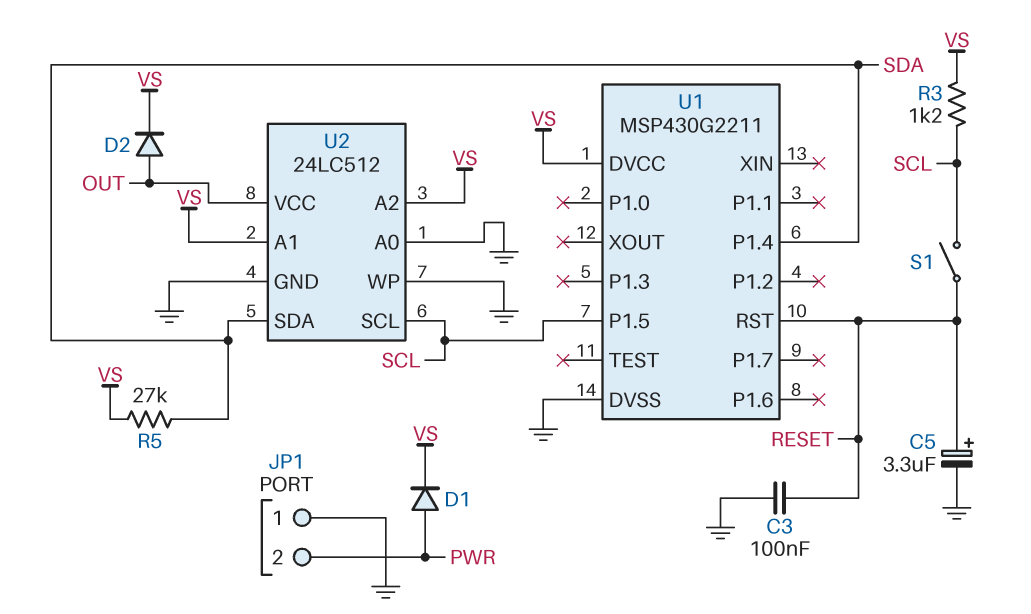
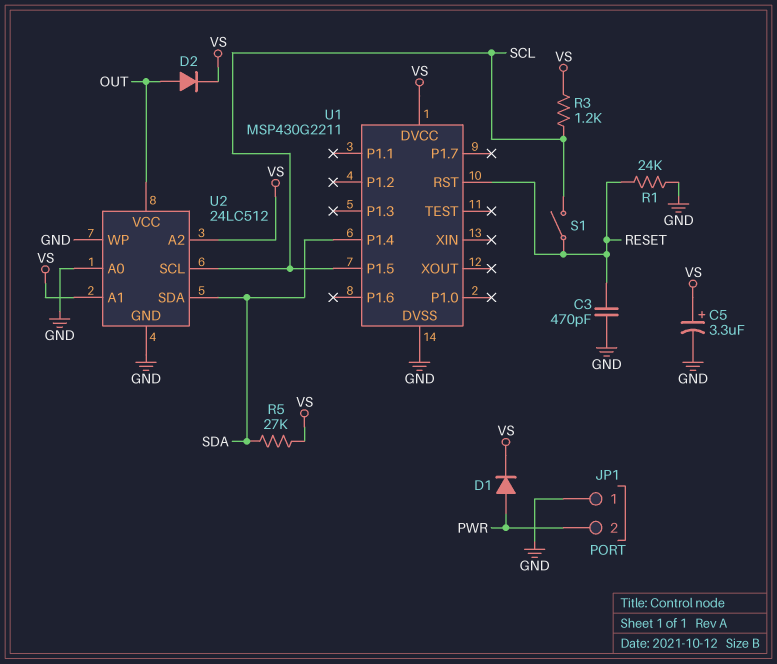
C3: 100nF (GND, RESET) -> 470pF (GND, RESET)
C5: 3.3uF (plus RESET, minus GND) -> 3.3uF (plus VS, minus GND)
R1: none -> 24k (GND, RESET)

